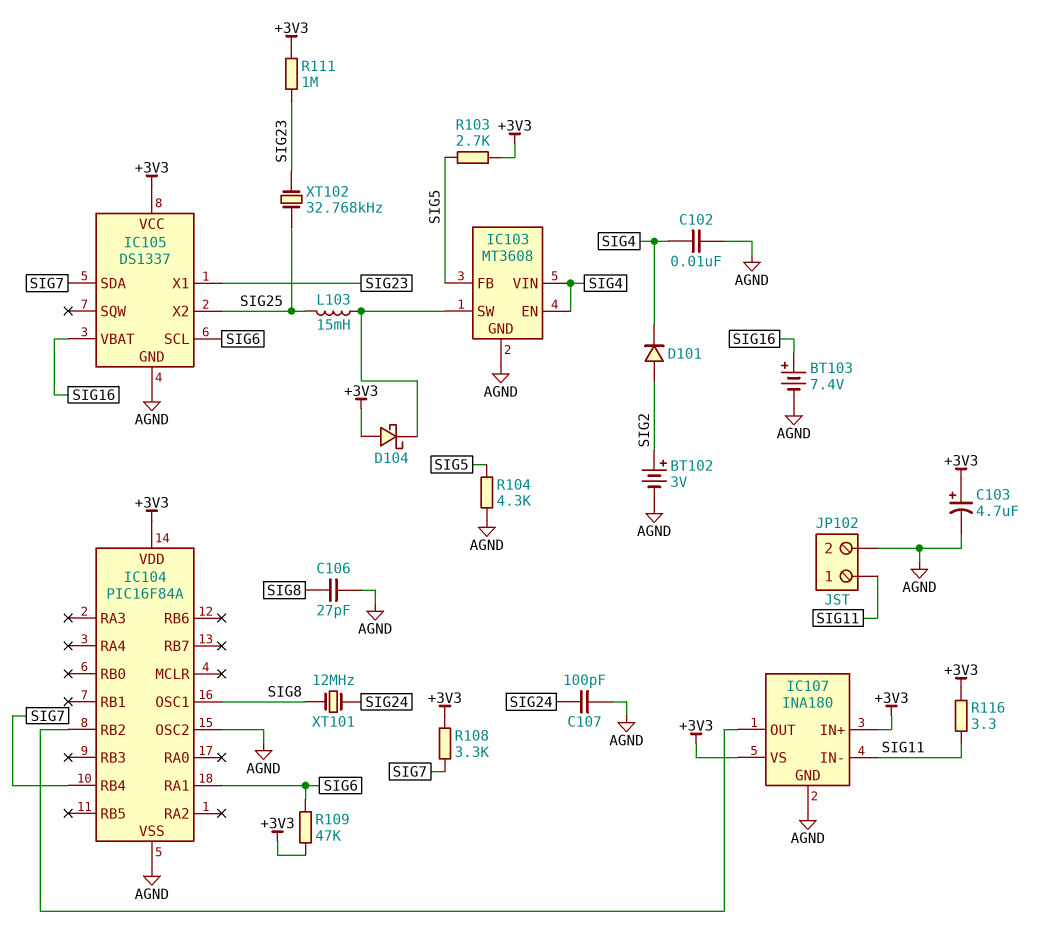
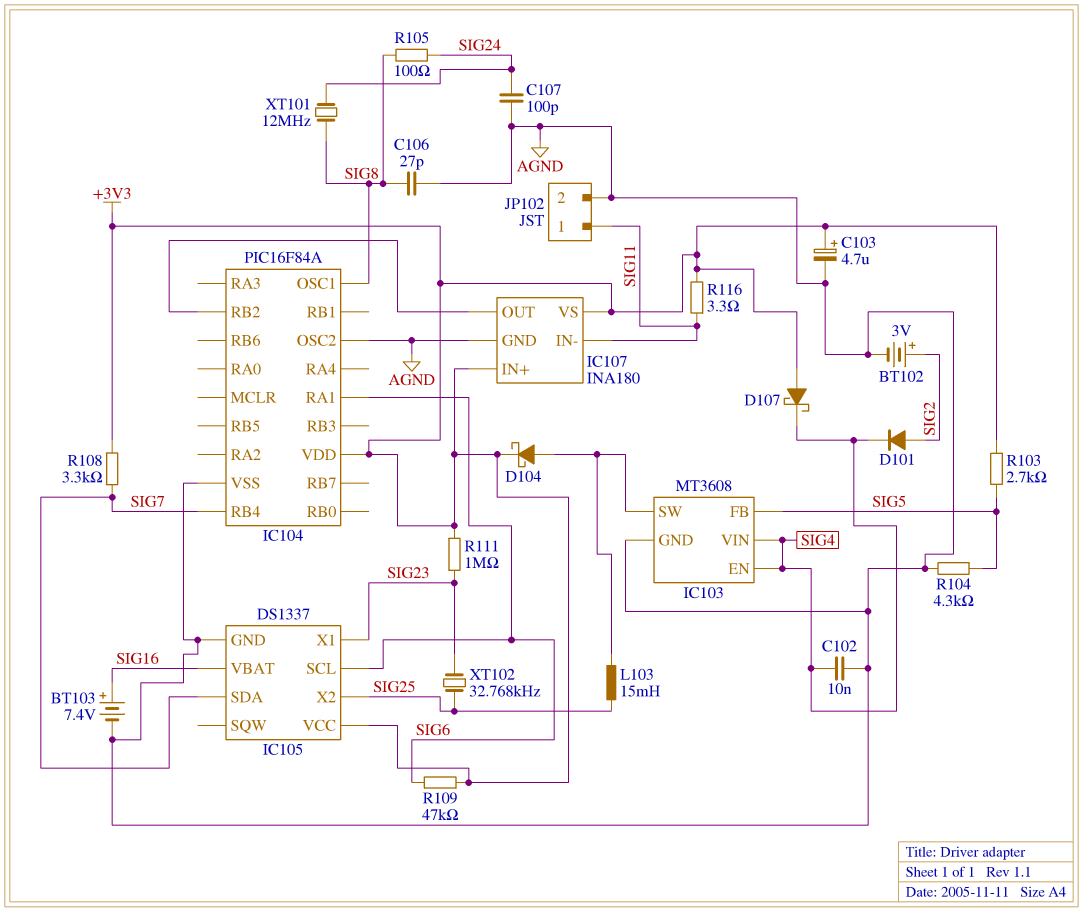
D104: schottky (A +3V3, K IC103/SW) -> schottky (A IC103/SW, K +3V3)
D107: none -> schottky (A +3V3, K SIG4)
R105: none -> 100 (SIG8, SIG24)

